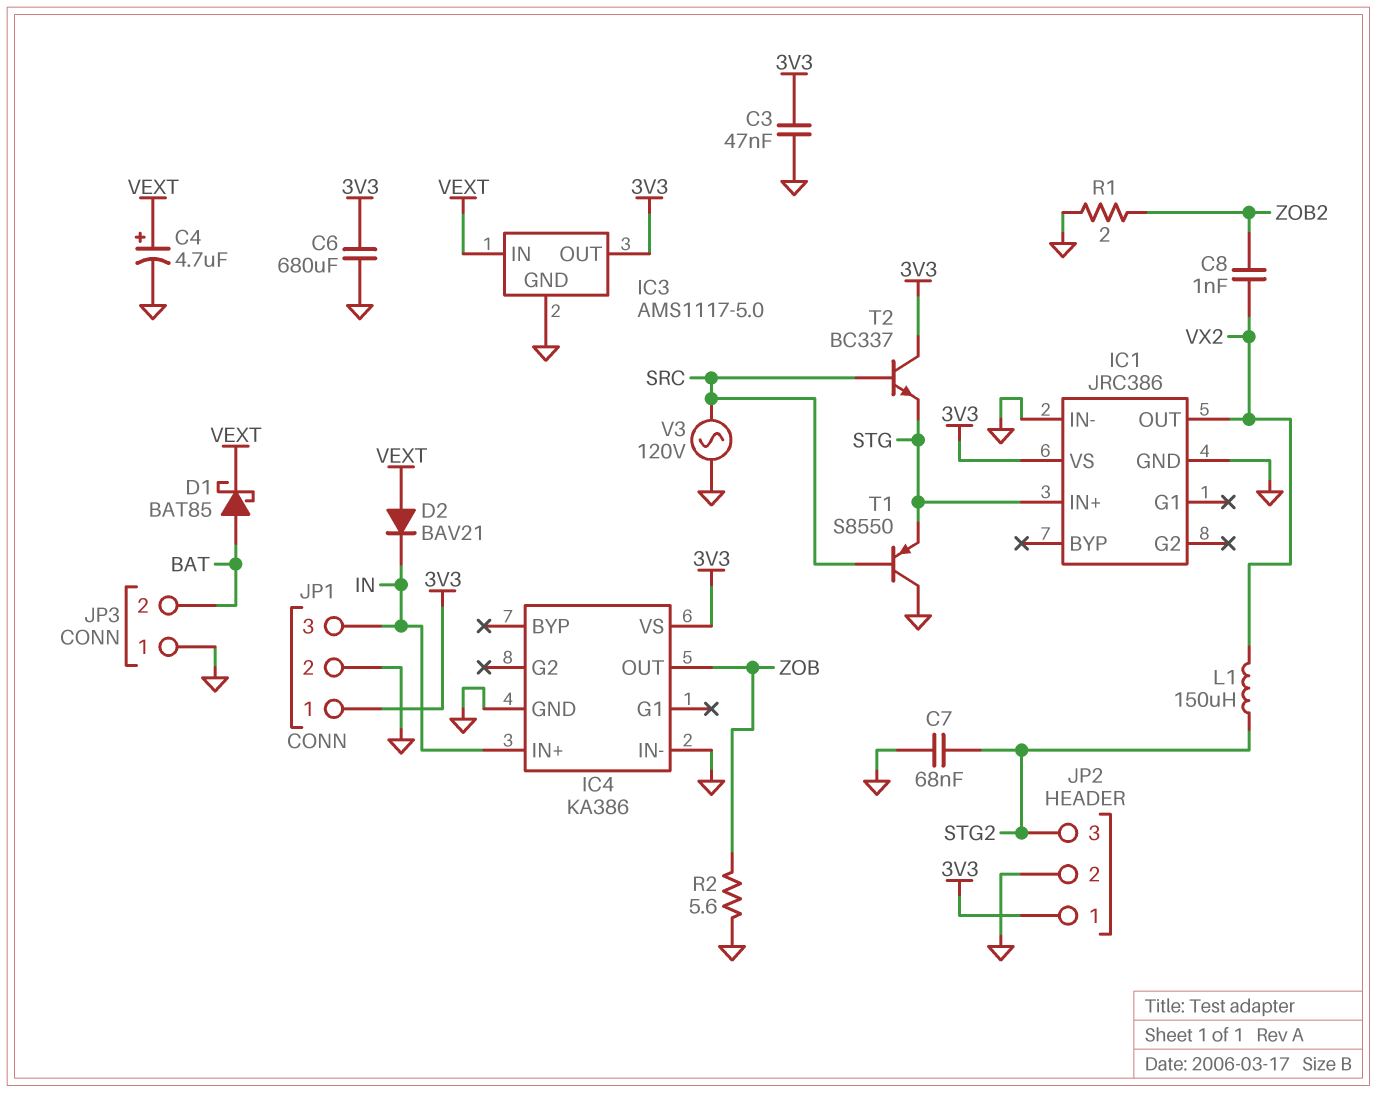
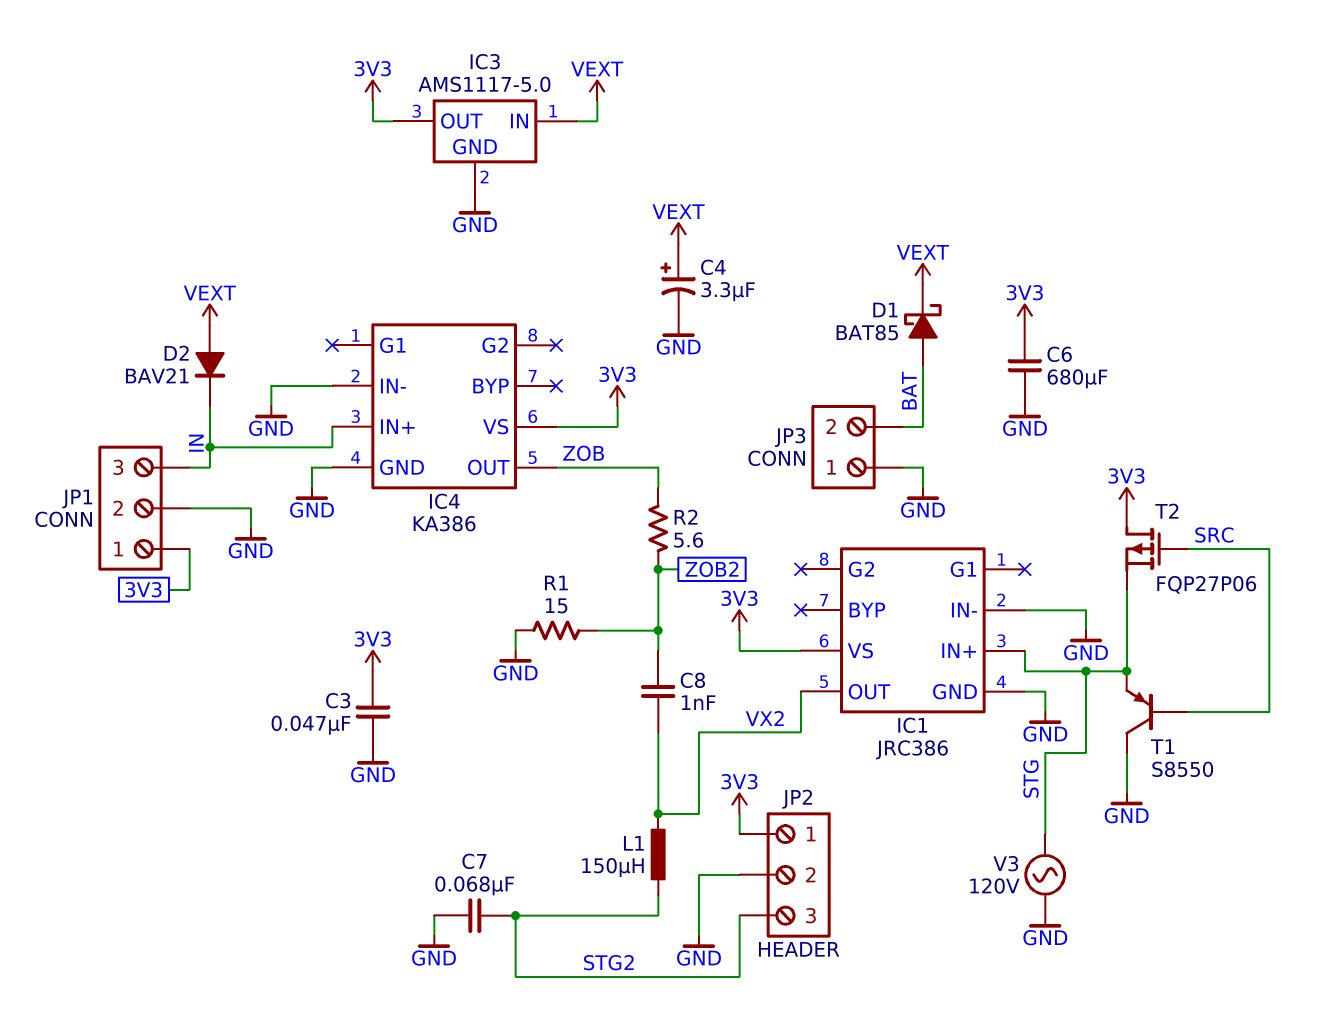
C4: 4.7uF (plus VEXT, minus GND) -> 3.3uF (plus VEXT, minus GND)
R1: 2 (GND, ZOB2) -> 15 (GND, ZOB2)
R2: 5.6 (GND, ZOB) -> 5.6 (ZOB, ZOB2)
T2: NPN BC337 (B SRC, C 3V3, E STG) -> PMOS FQP27P06 (G SRC, D 3V3, S STG)
V3: AC 120V (GND, SRC) -> AC 120V (GND, STG)

